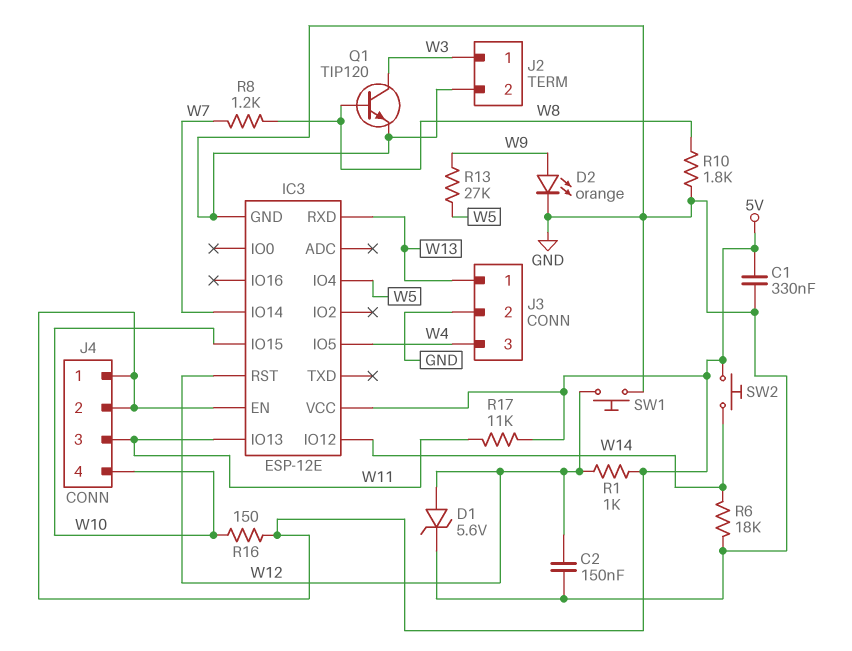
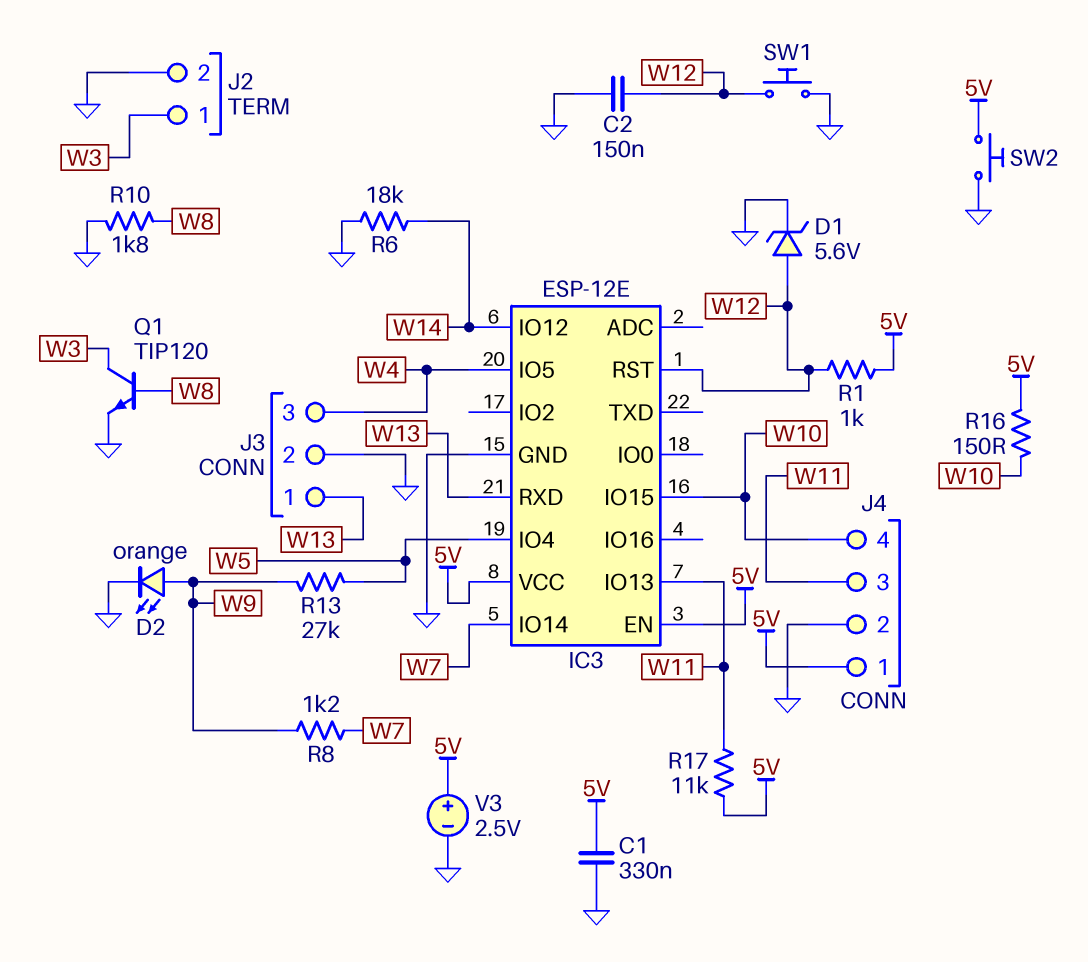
J4 pin 2: 5V -> GND
R8: 1.2k (W7, W8) -> 1.2k (W7, W9)
SW2: button (5V, W14) -> button (5V, GND)
V3: none -> 2.5V (plus 5V, minus GND)

